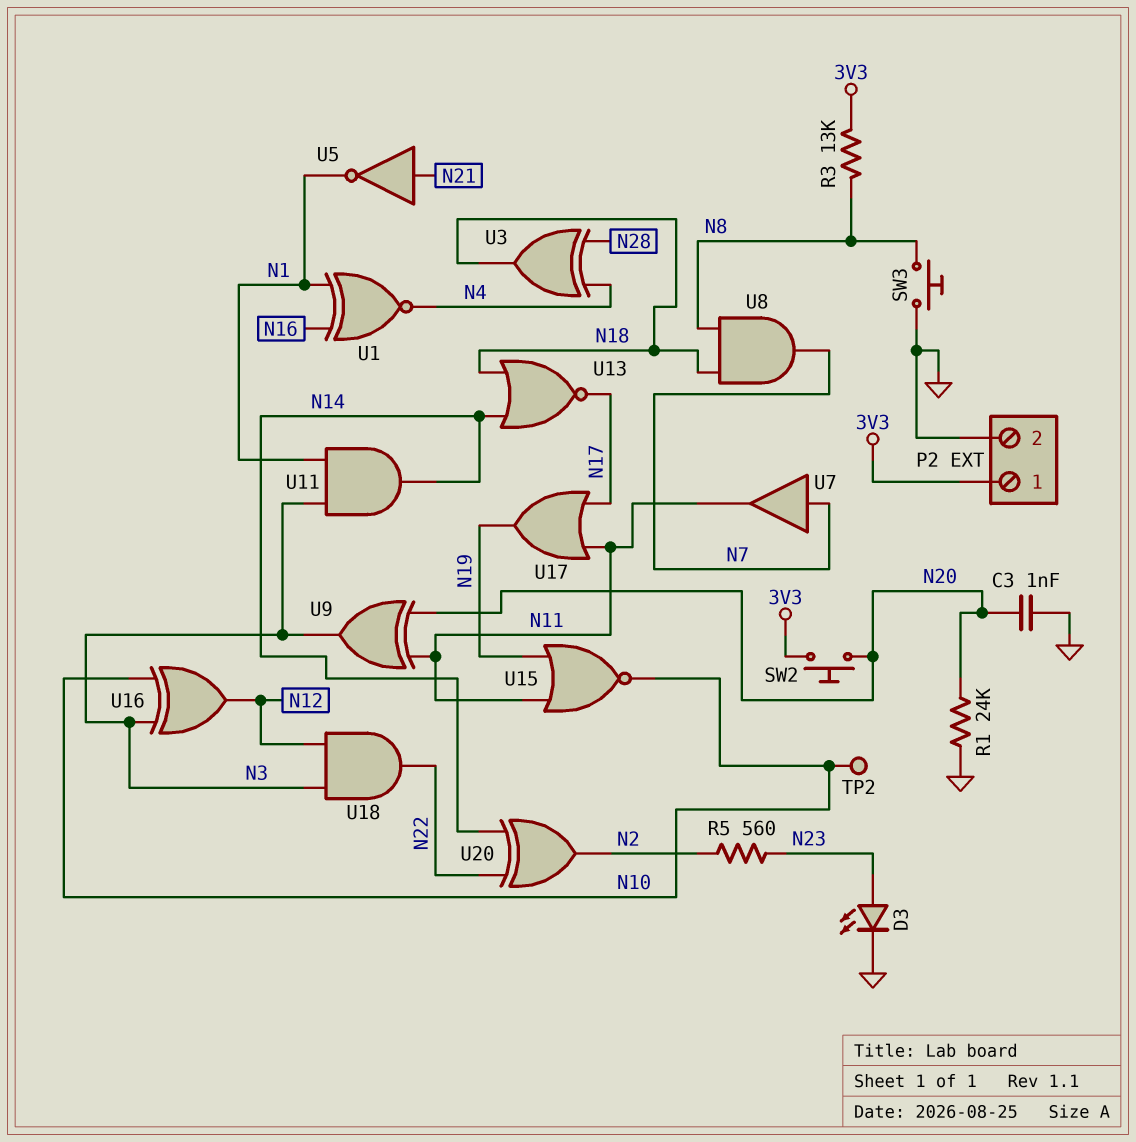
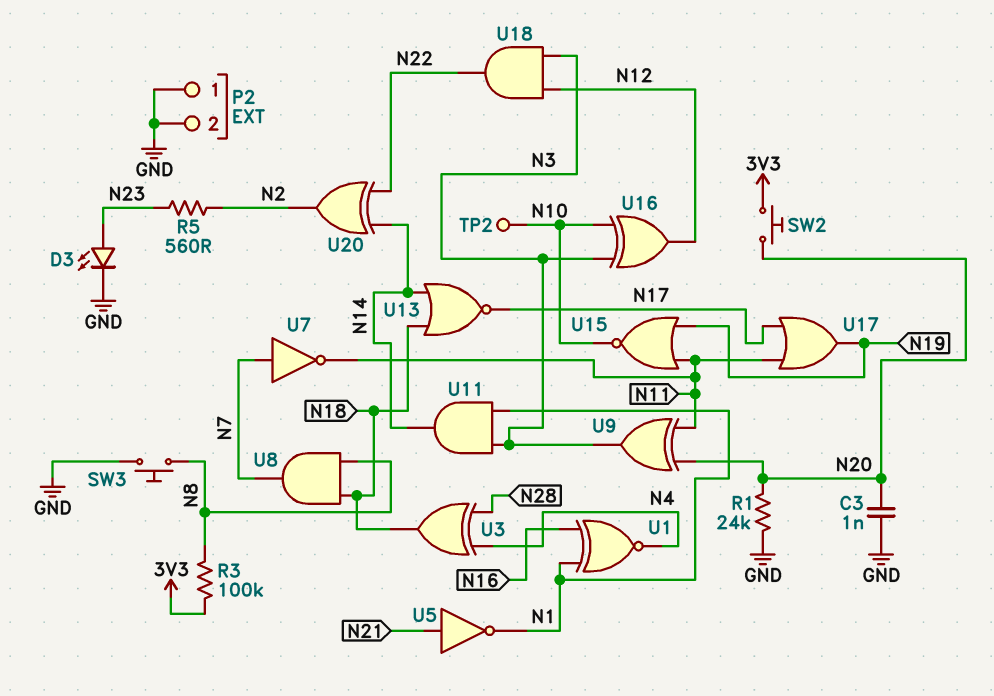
P2 pin 1: 3V3 -> GND
R3: 13k (3V3, N8) -> 100k (3V3, N8)
U7: buffer (in N7, out N11) -> NOT (in N7, out N11)

